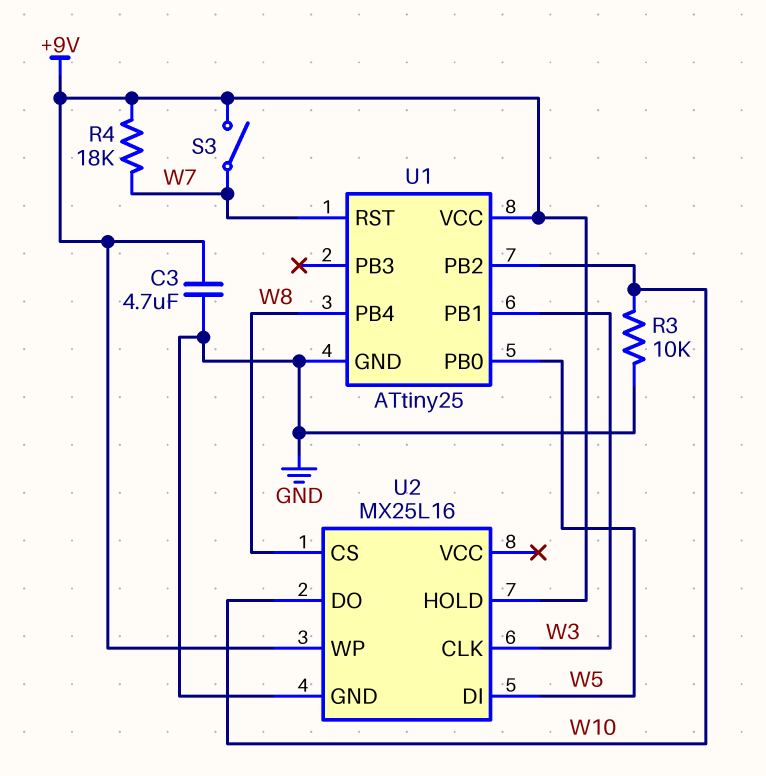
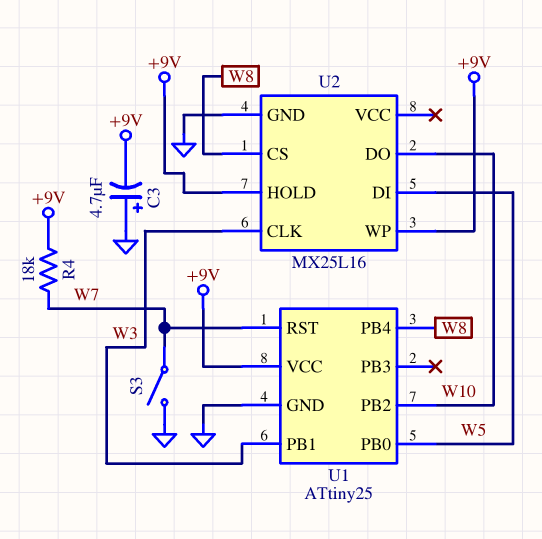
C3: 4.7uF (+9V, GND) -> 4.7uF (plus GND, minus +9V)
R3: 10k (GND, W10) -> none
S3: switch (+9V, W7) -> switch (GND, W7)

